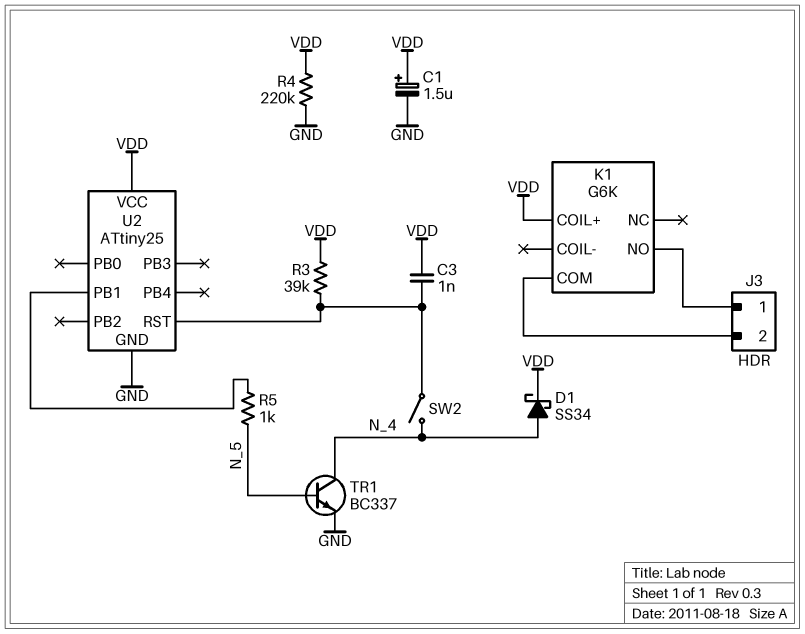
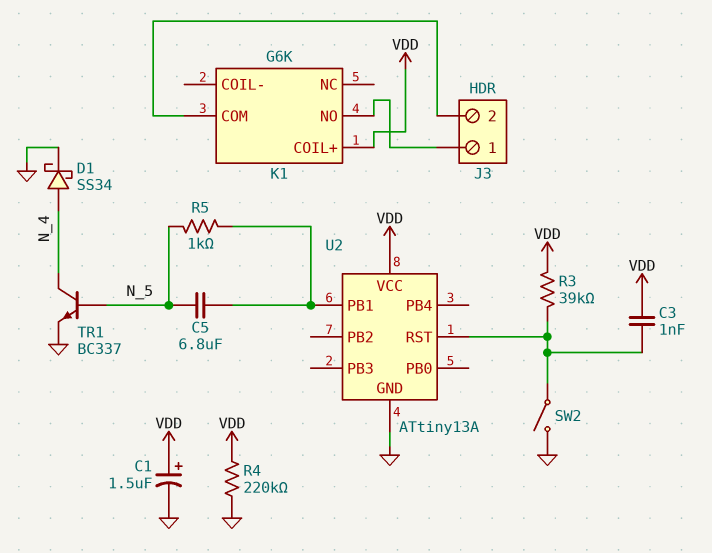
C5: none -> 6.8uF (N_5, U2/PB1)
D1: schottky SS34 (A N_4, K VDD) -> schottky SS34 (A N_4, K GND)
SW2: switch (N_4, U2/RST) -> switch (GND, U2/RST)
U2: ATtiny25 -> ATtiny13A

